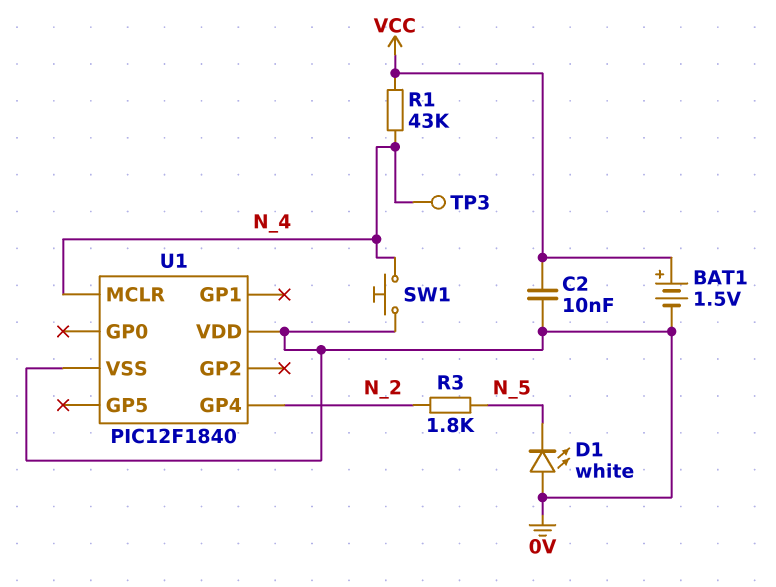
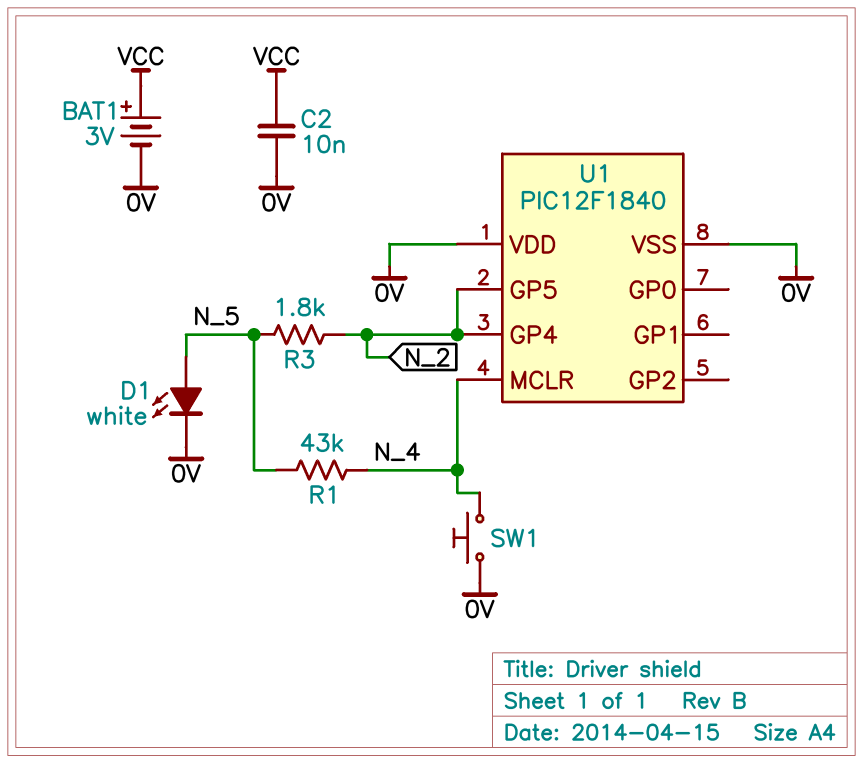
BAT1: 1.5V (plus VCC, minus 0V) -> 3V (plus VCC, minus 0V)
D1: LED white (A 0V, K N_5) -> LED white (A N_5, K 0V)
R1: 43k (N_4, VCC) -> 43k (N_4, N_5)
TP3: test point (N_4) -> none
U1 pin GP5: none -> N_2

